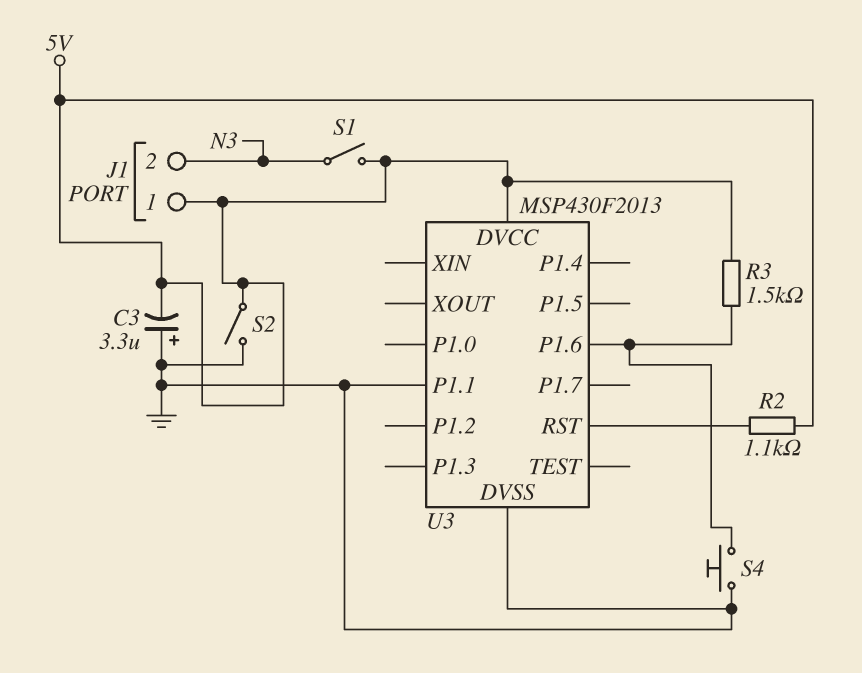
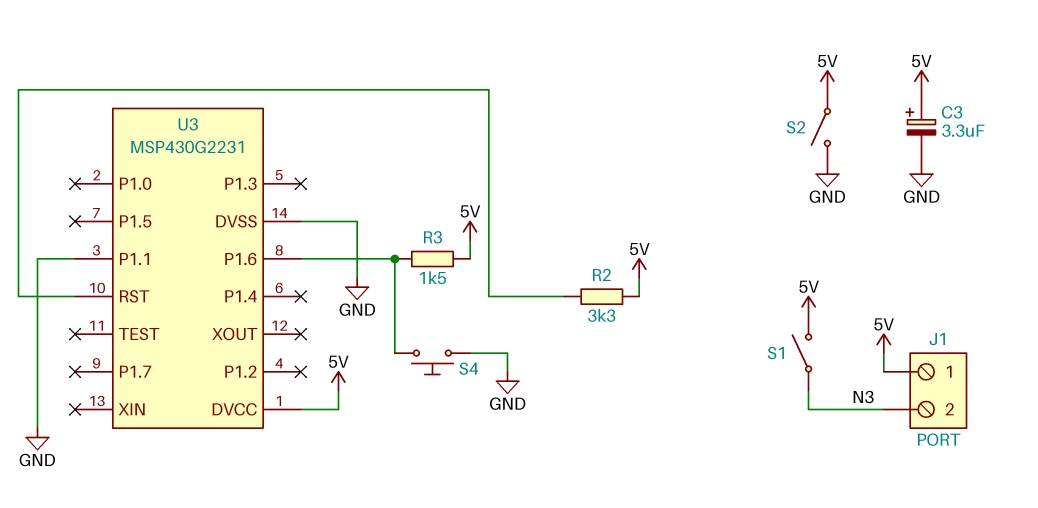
C3: 3.3uF (plus GND, minus 5V) -> 3.3uF (plus 5V, minus GND)
R2: 1.1k (5V, U3/RST) -> 3.3k (5V, U3/RST)
U3: MSP430F2013 -> MSP430G2231

